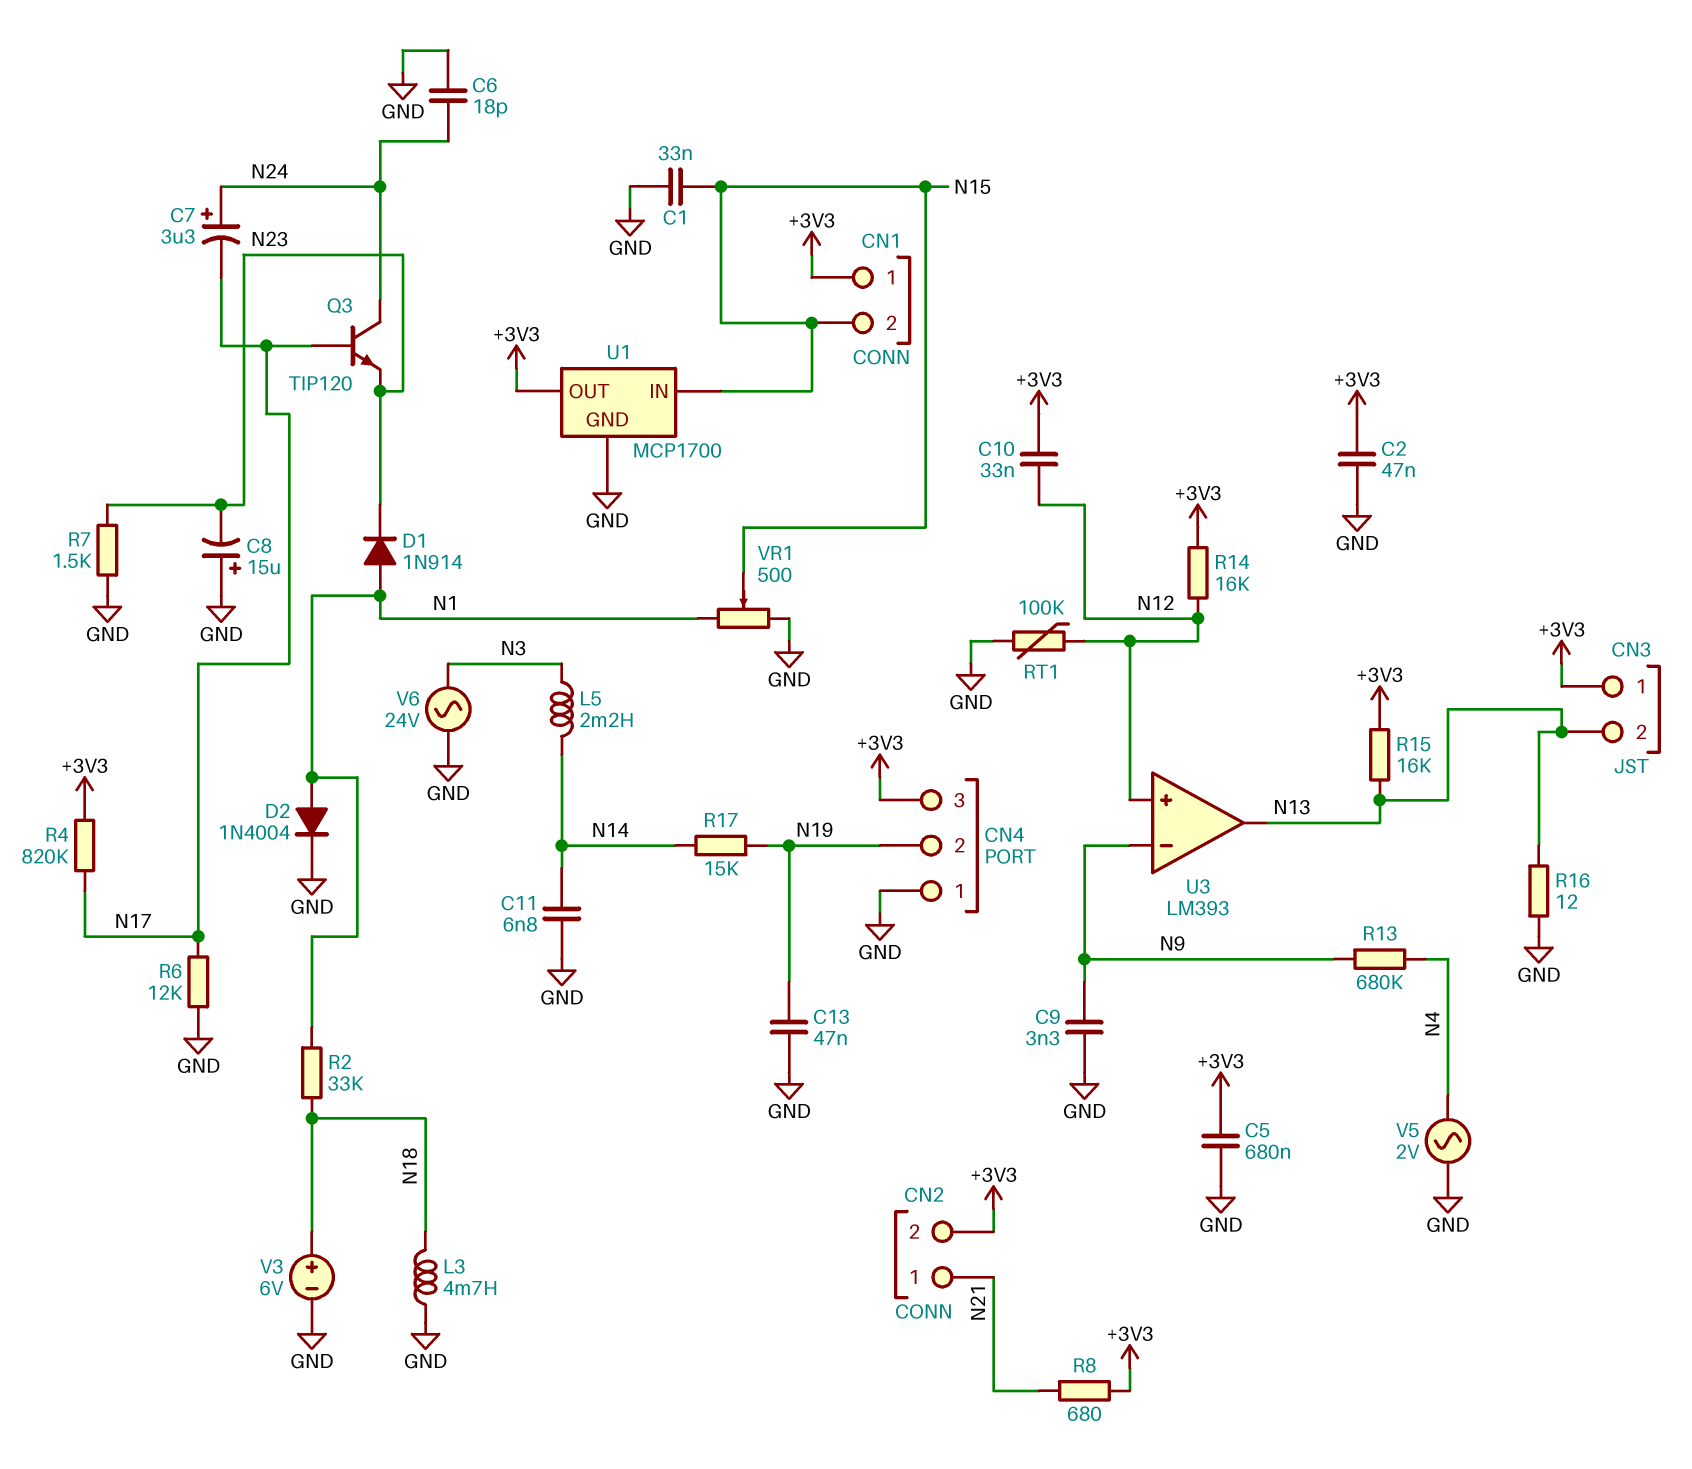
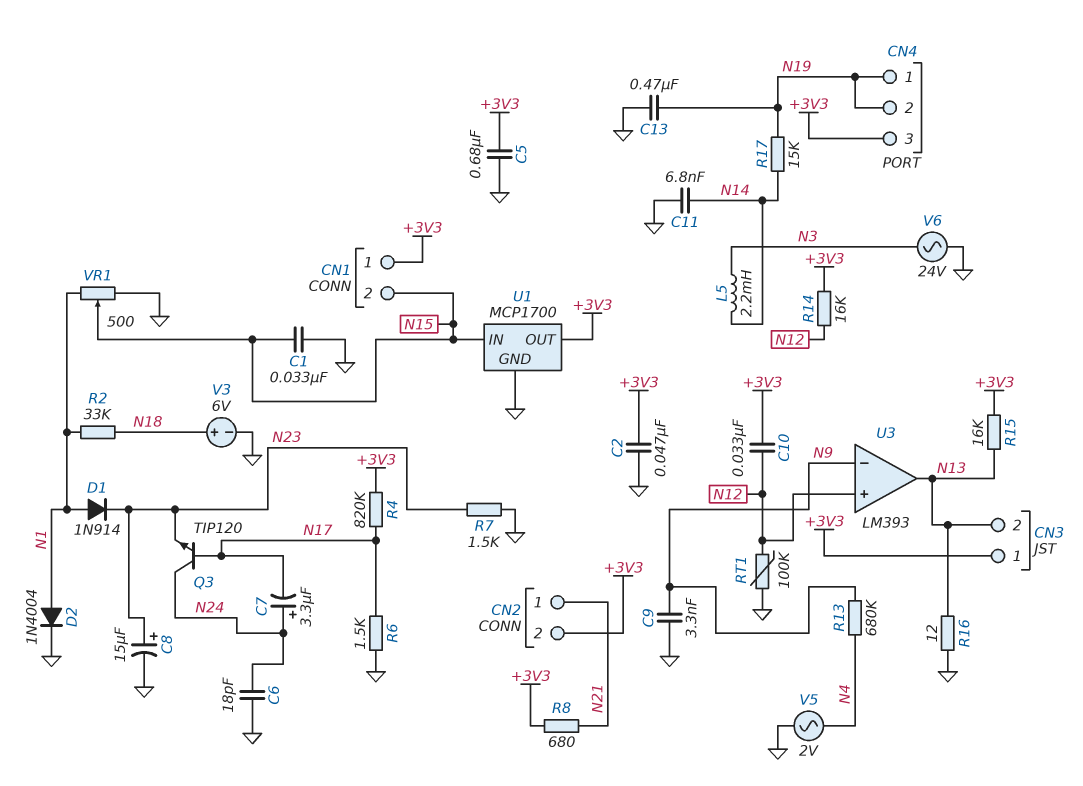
C8: 15uF (plus GND, minus N23) -> 15uF (plus N23, minus GND)
C13: 47nF (GND, N19) -> 470nF (GND, N19)
CN4 pin 1: GND -> N19
L3: 4.7mH (GND, N18) -> none
R6: 12k (GND, N17) -> 1.5k (GND, N17)

